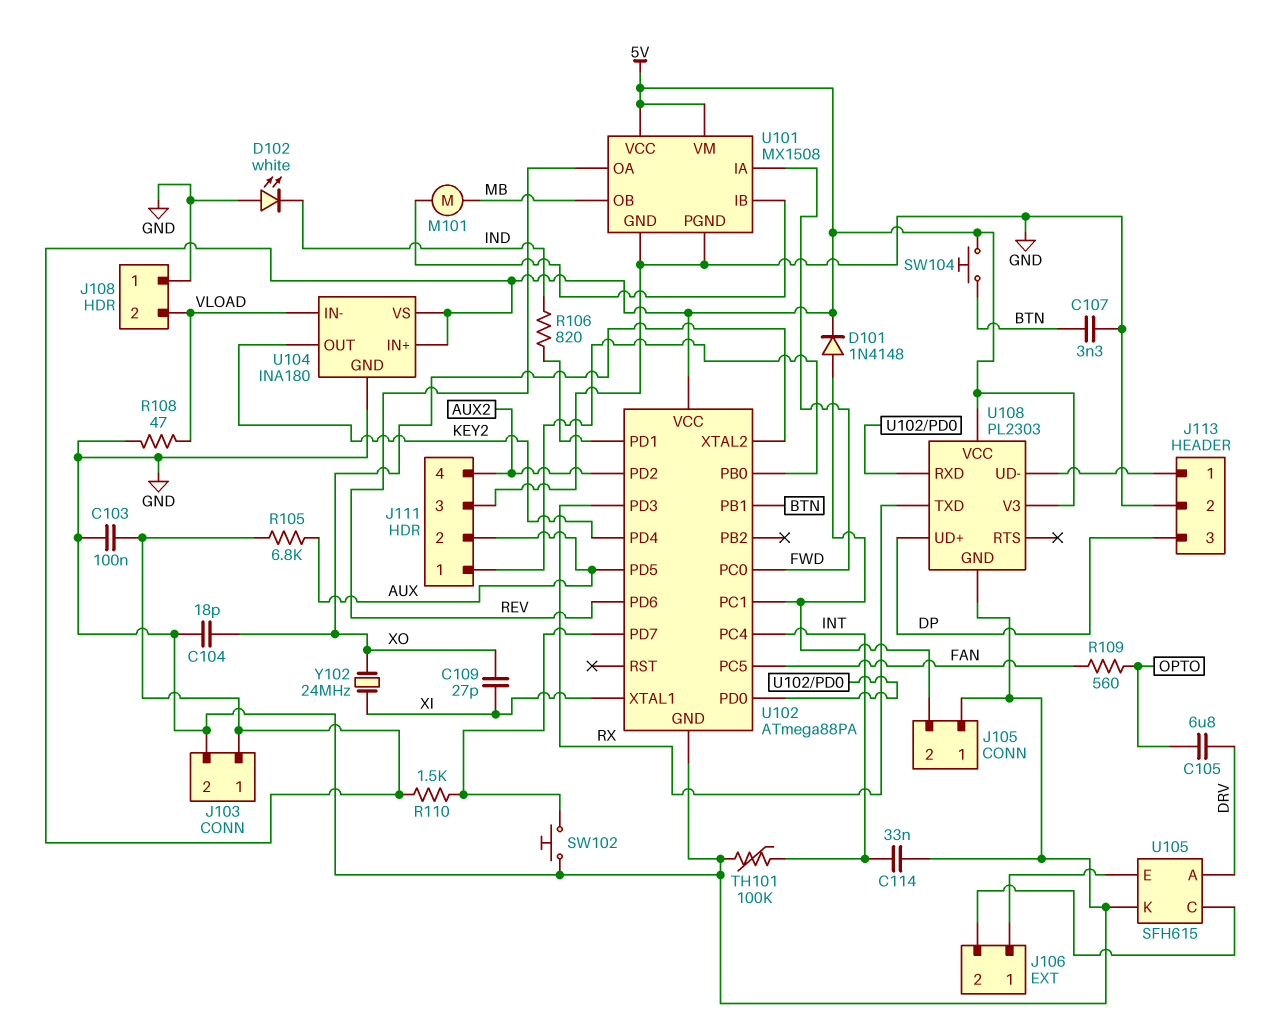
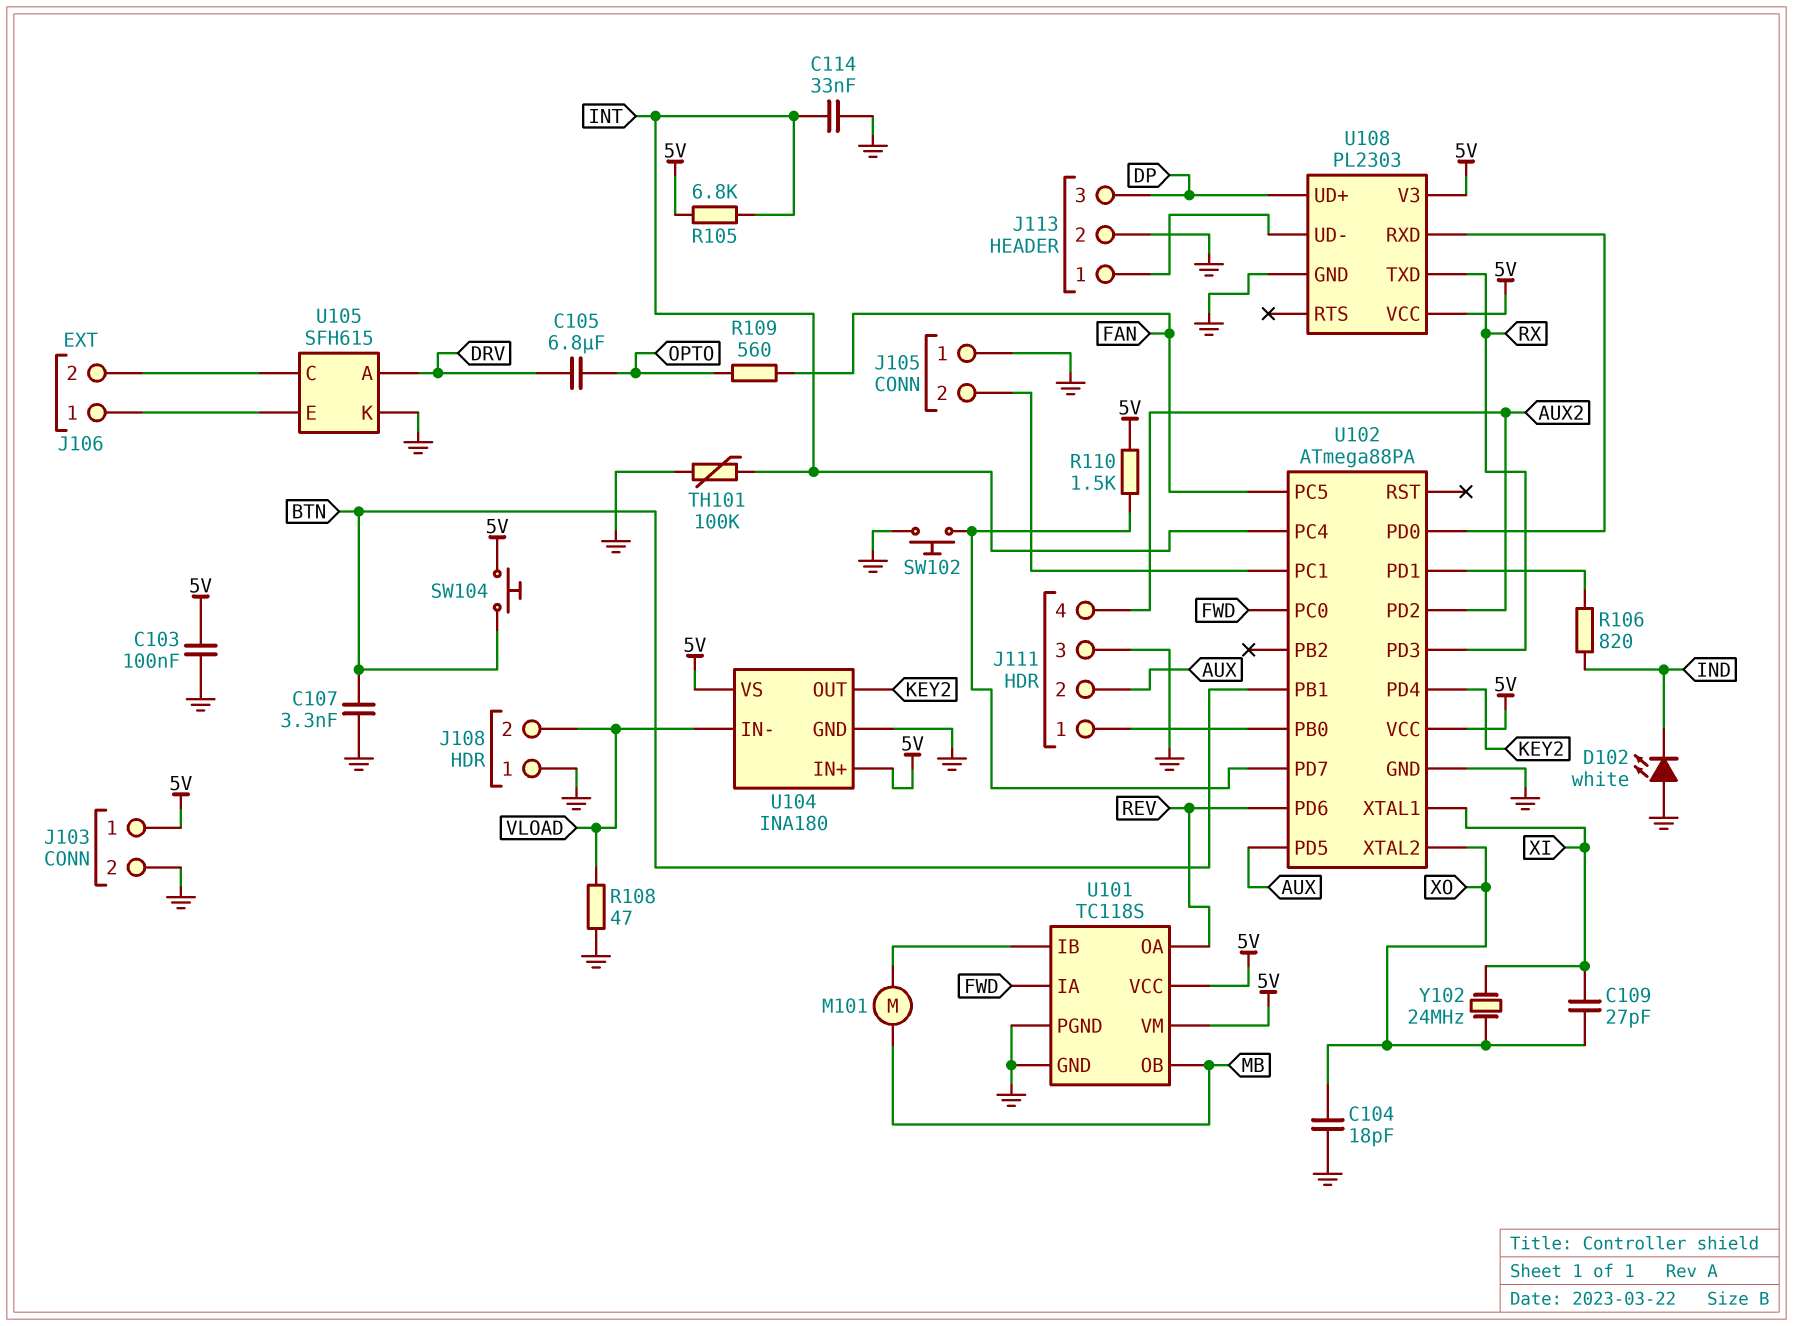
D101: diode 1N4148 (A J105/2, K 5V) -> none
R105: 6.8k (5V, AUX) -> 6.8k (5V, INT)
U101: MX1508 -> TC118S

